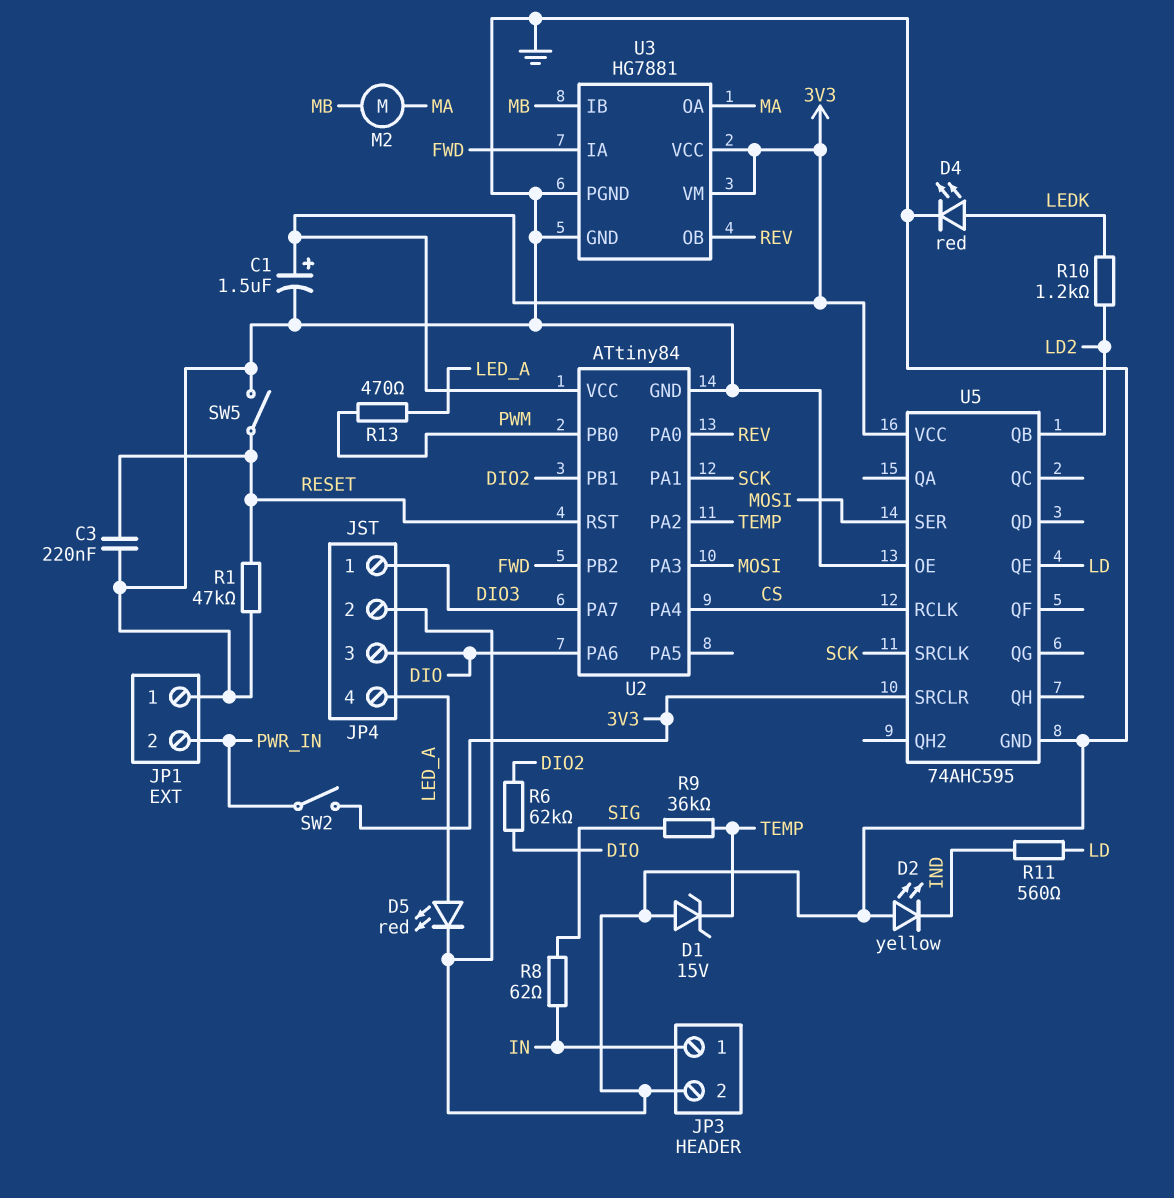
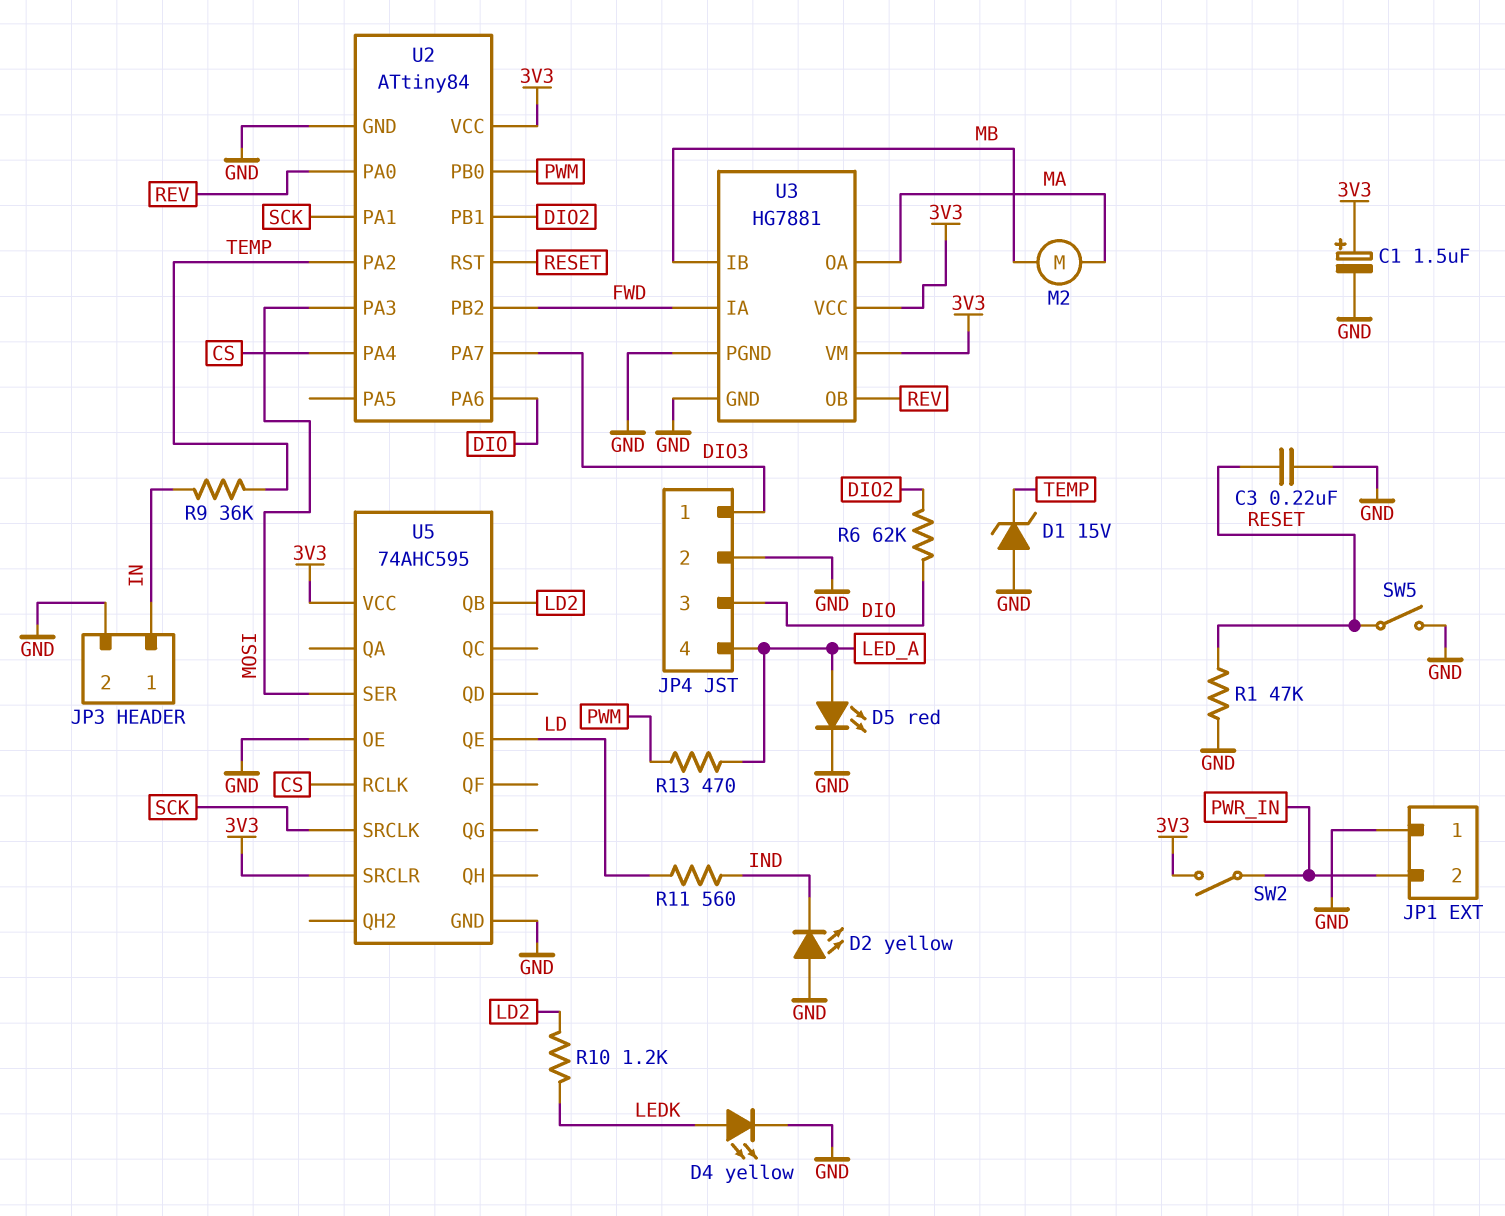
D4: LED red (A LEDK, K GND) -> LED yellow (A LEDK, K GND)
R8: 62 (IN, SIG) -> none
R9: 36k (SIG, TEMP) -> 36k (IN, TEMP)

